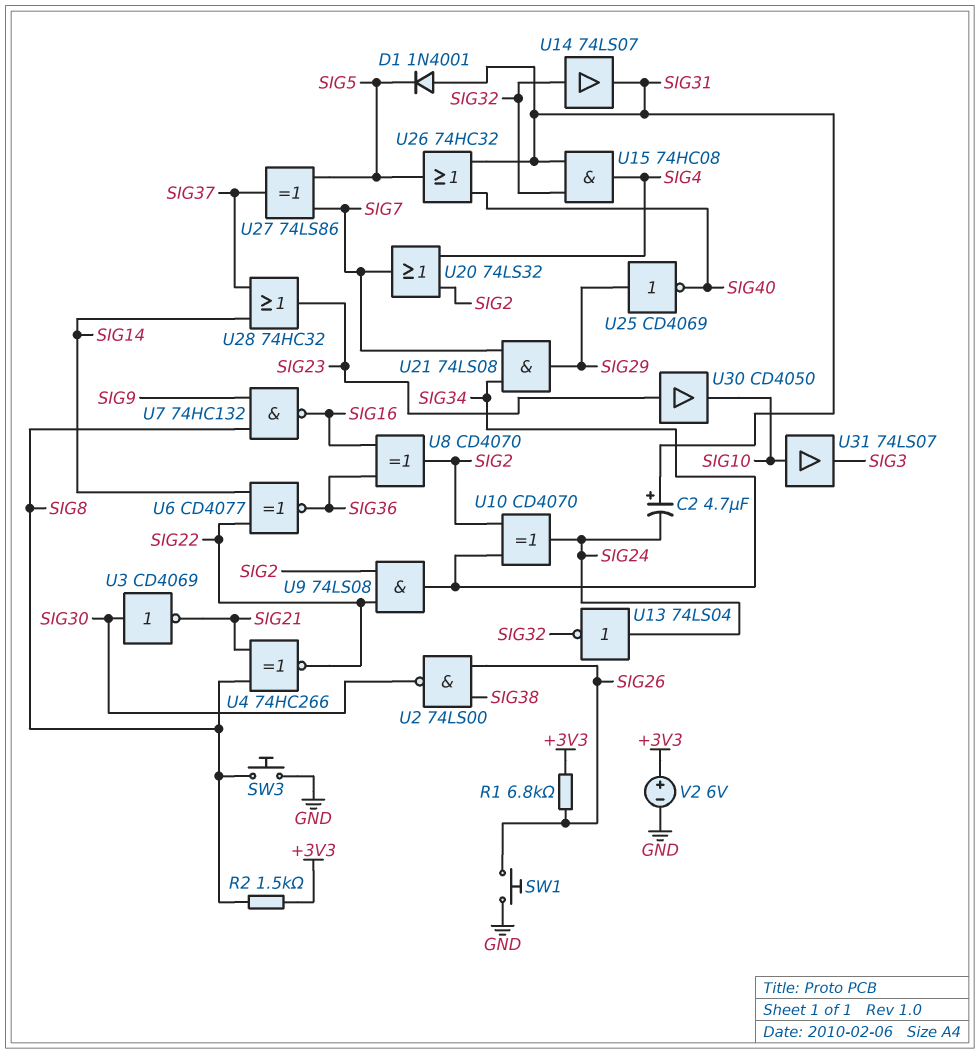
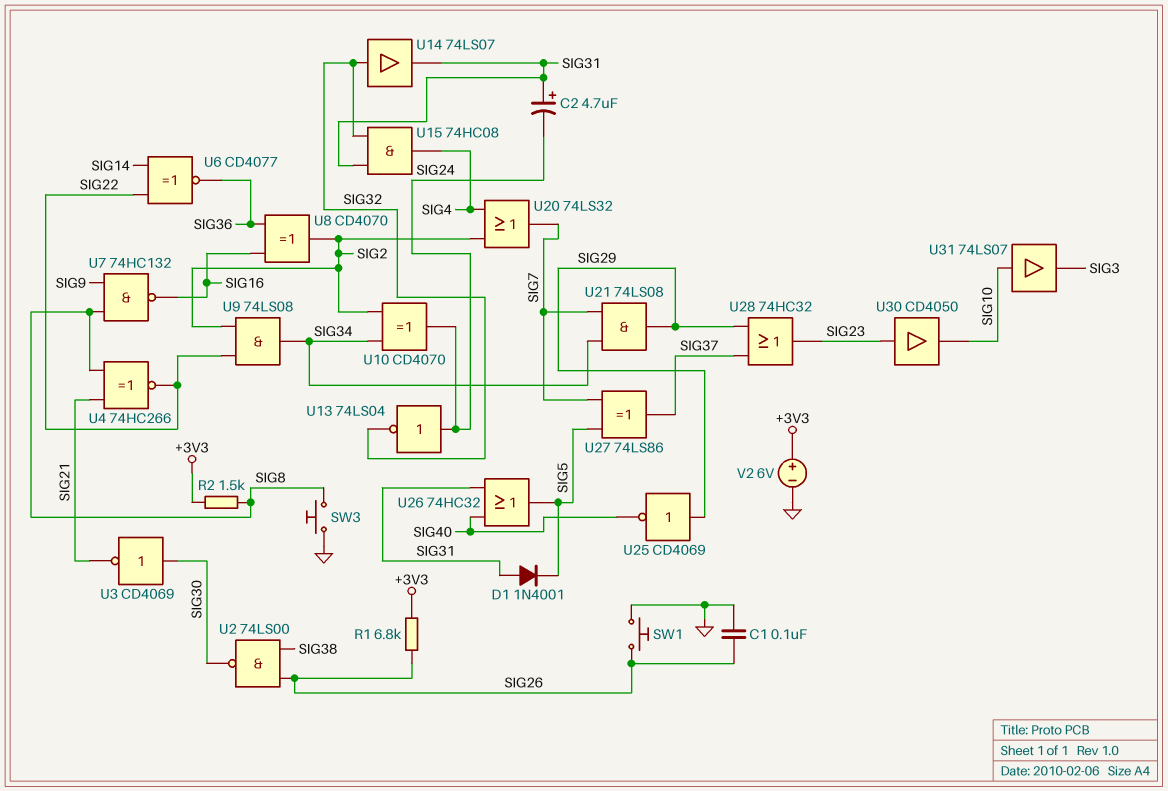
C1: none -> 100nF (GND, SIG26)
U28: OR 74HC32 (in SIG14, in SIG37, out SIG23) -> OR 74HC32 (in SIG29, in SIG37, out SIG23)

